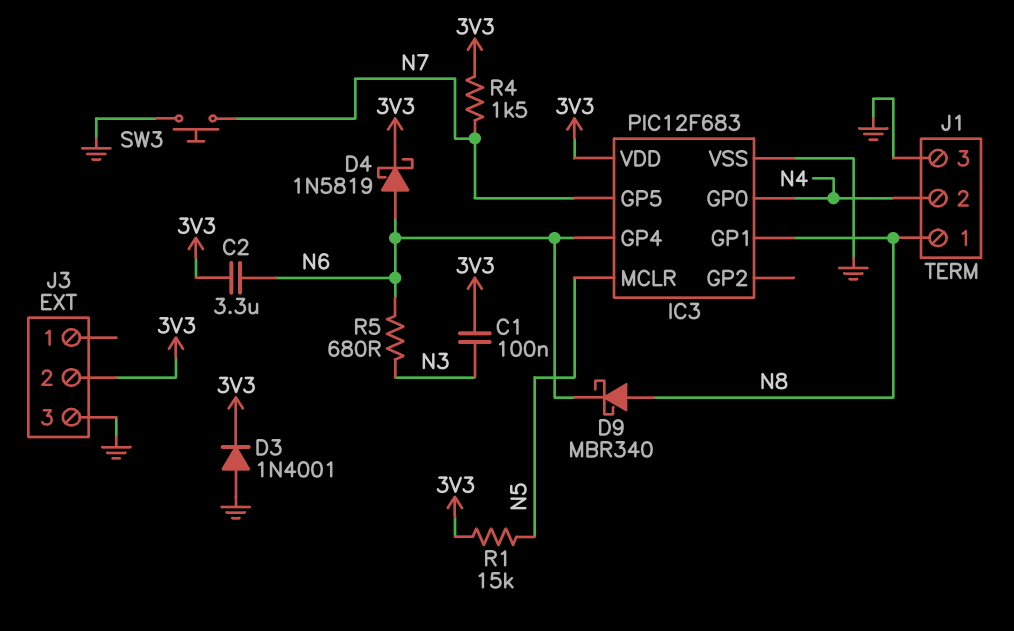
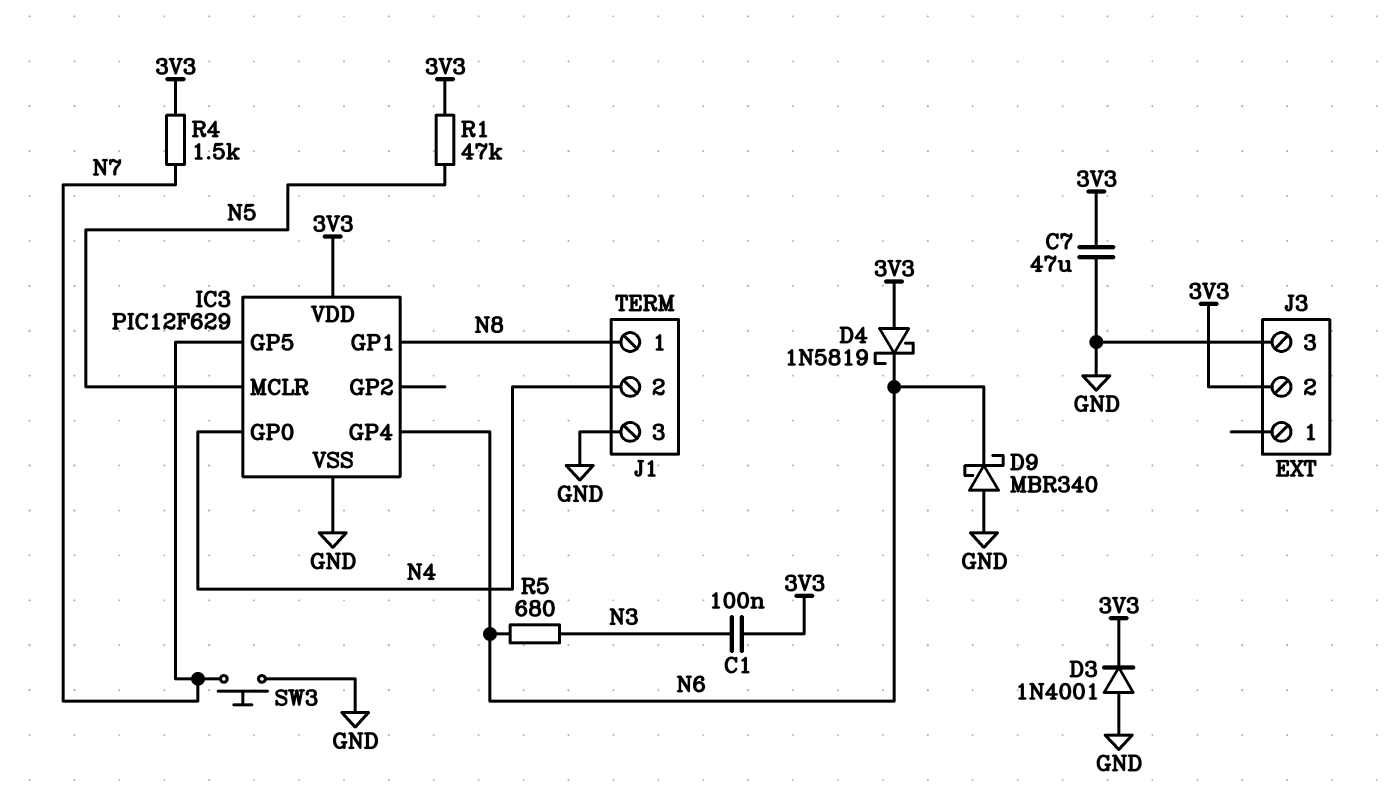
C2: 3.3uF (3V3, N6) -> none
C7: none -> 47uF (3V3, GND)
D4: schottky 1N5819 (A N6, K 3V3) -> schottky 1N5819 (A 3V3, K N6)
D9: schottky MBR340 (A N8, K N6) -> schottky MBR340 (A GND, K N6)
IC3: PIC12F683 -> PIC12F629
R1: 15k (3V3, N5) -> 47k (3V3, N5)

